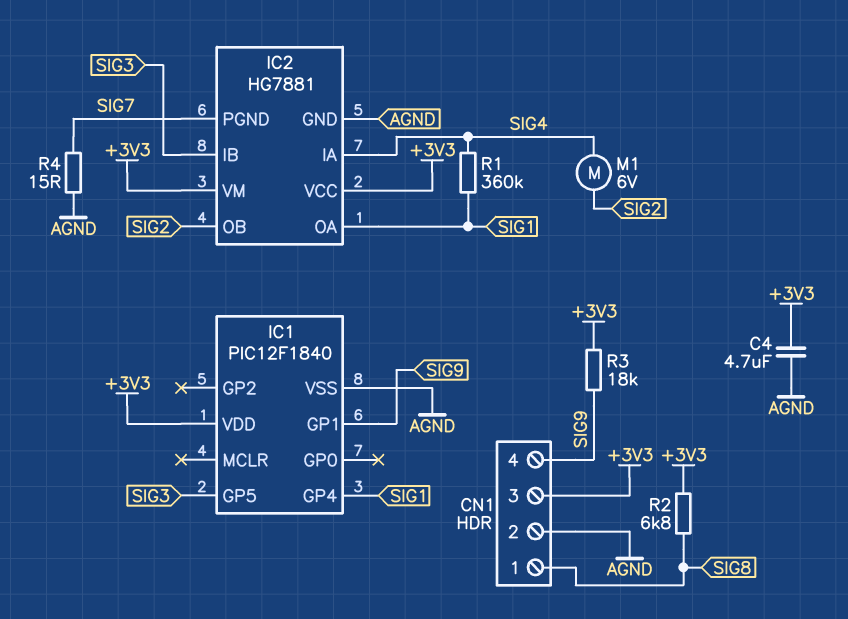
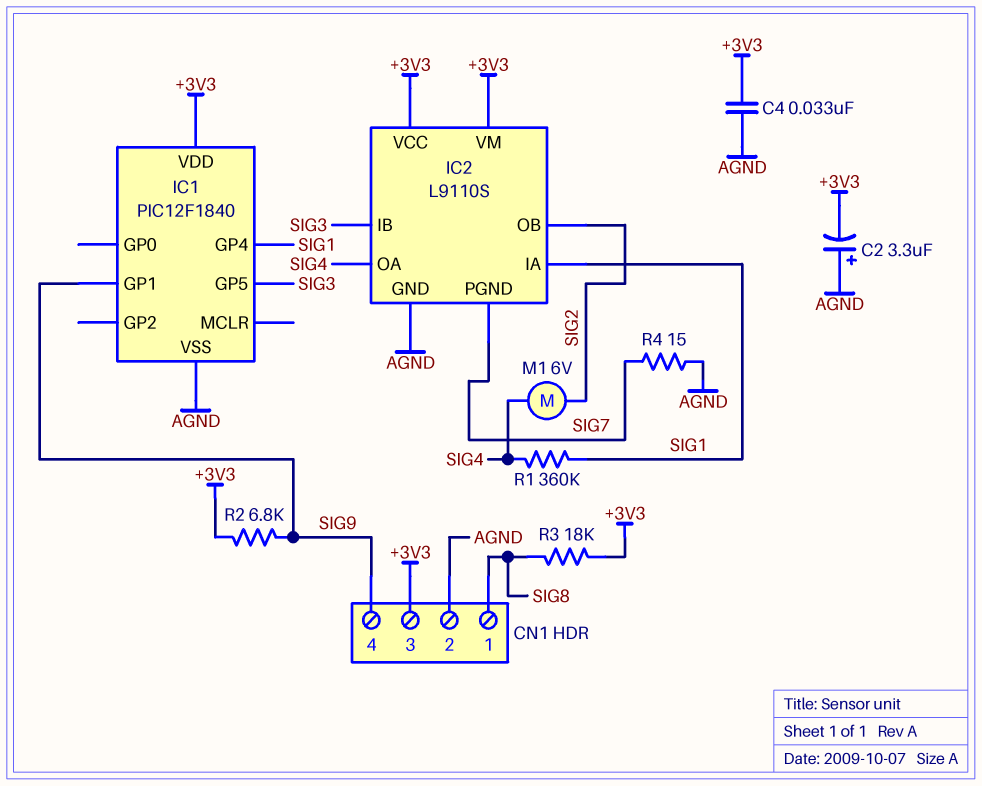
C2: none -> 3.3uF (plus AGND, minus +3V3)
C4: 4.7uF (+3V3, AGND) -> 33nF (+3V3, AGND)
IC2: HG7881 -> L9110S
IC2 pin IA: SIG4 -> SIG1
IC2 pin OA: SIG1 -> SIG4
R2: 6.8k (+3V3, SIG8) -> 6.8k (+3V3, SIG9)
R3: 18k (+3V3, SIG9) -> 18k (+3V3, SIG8)

